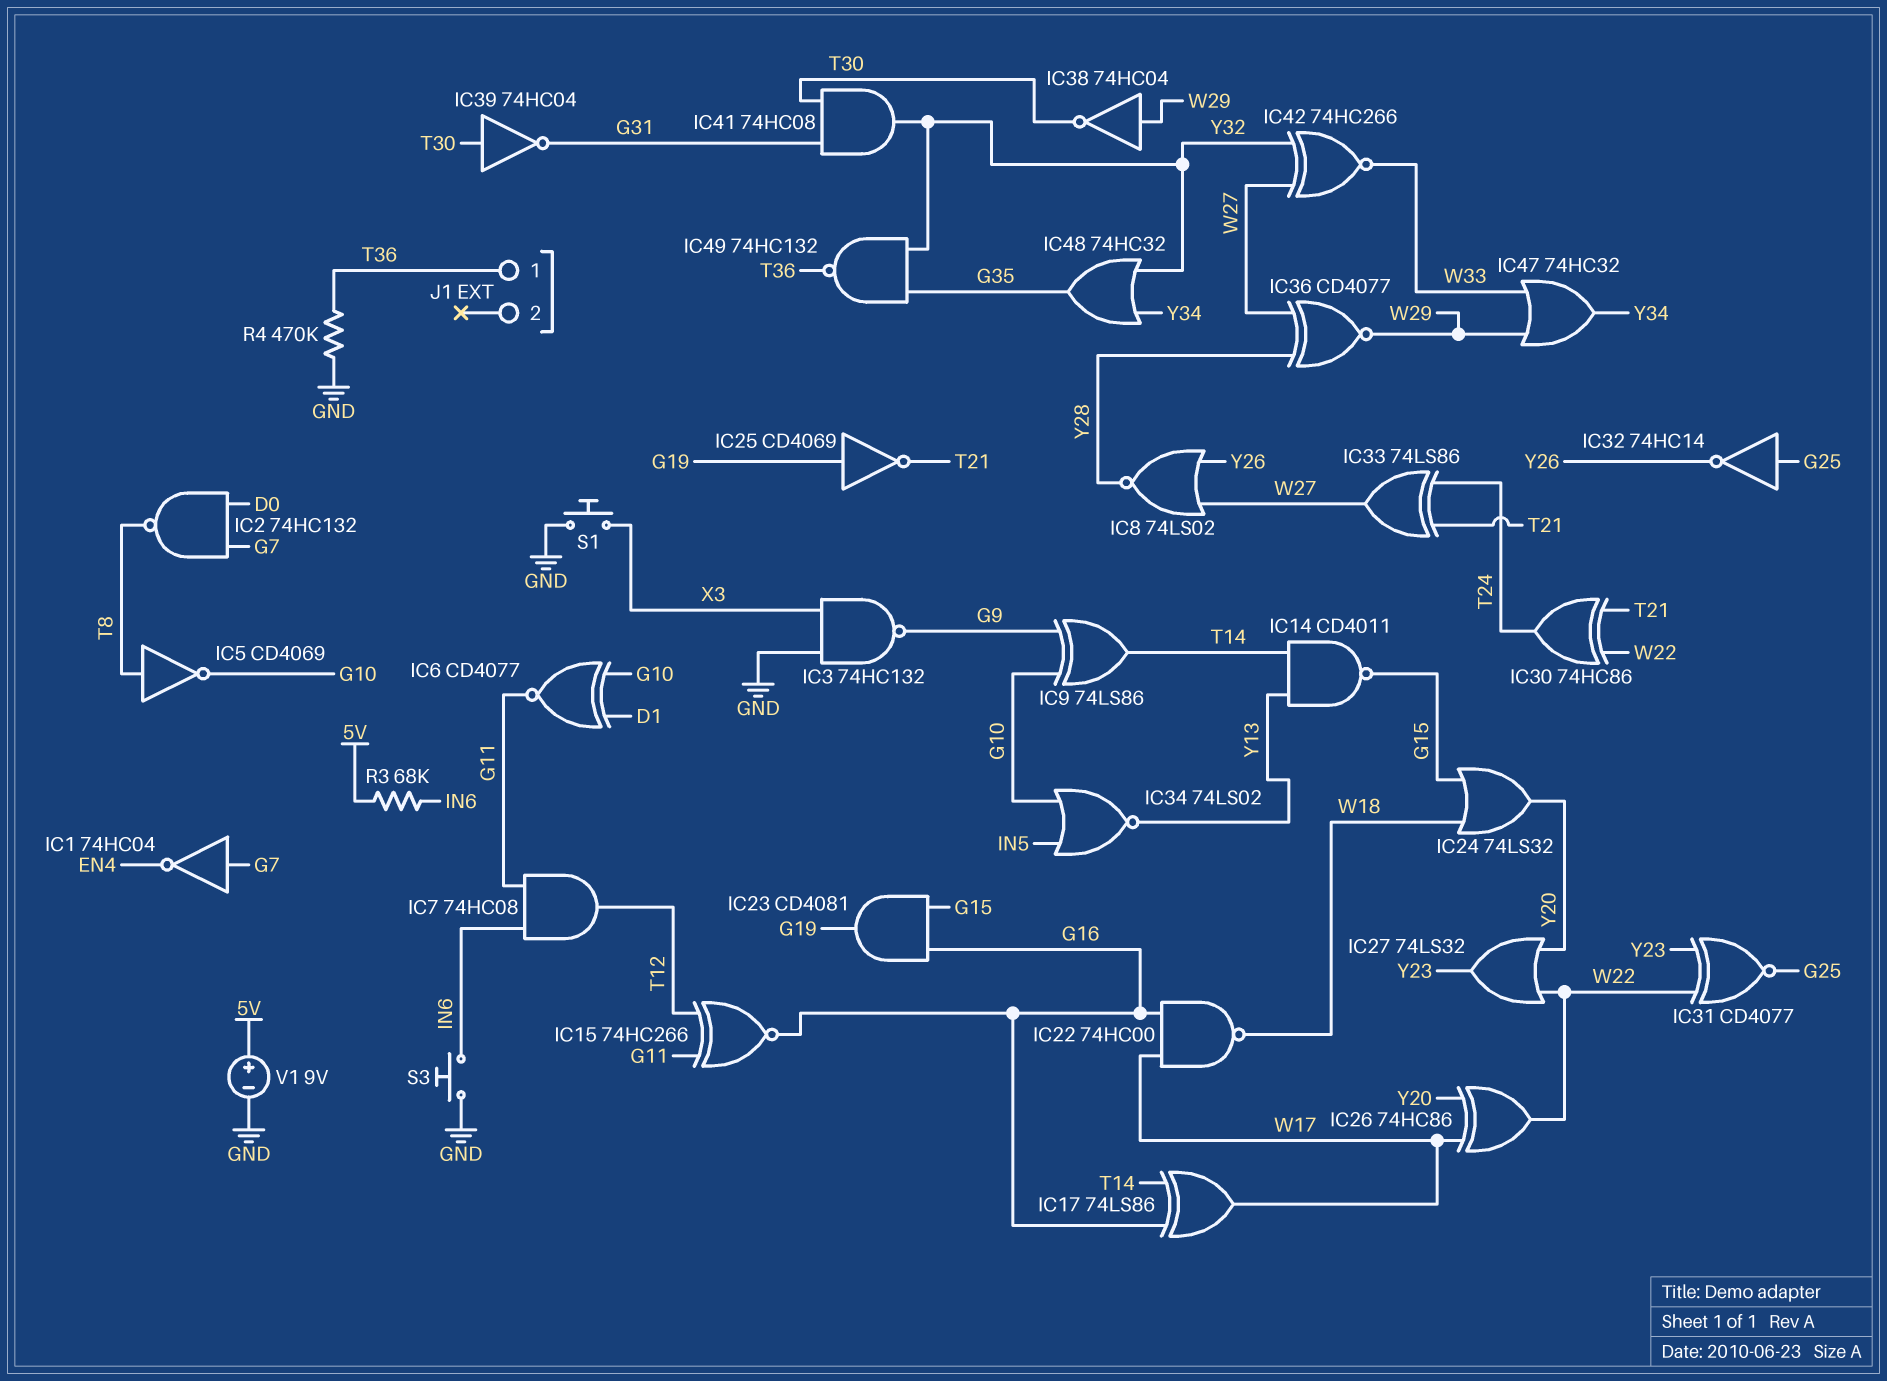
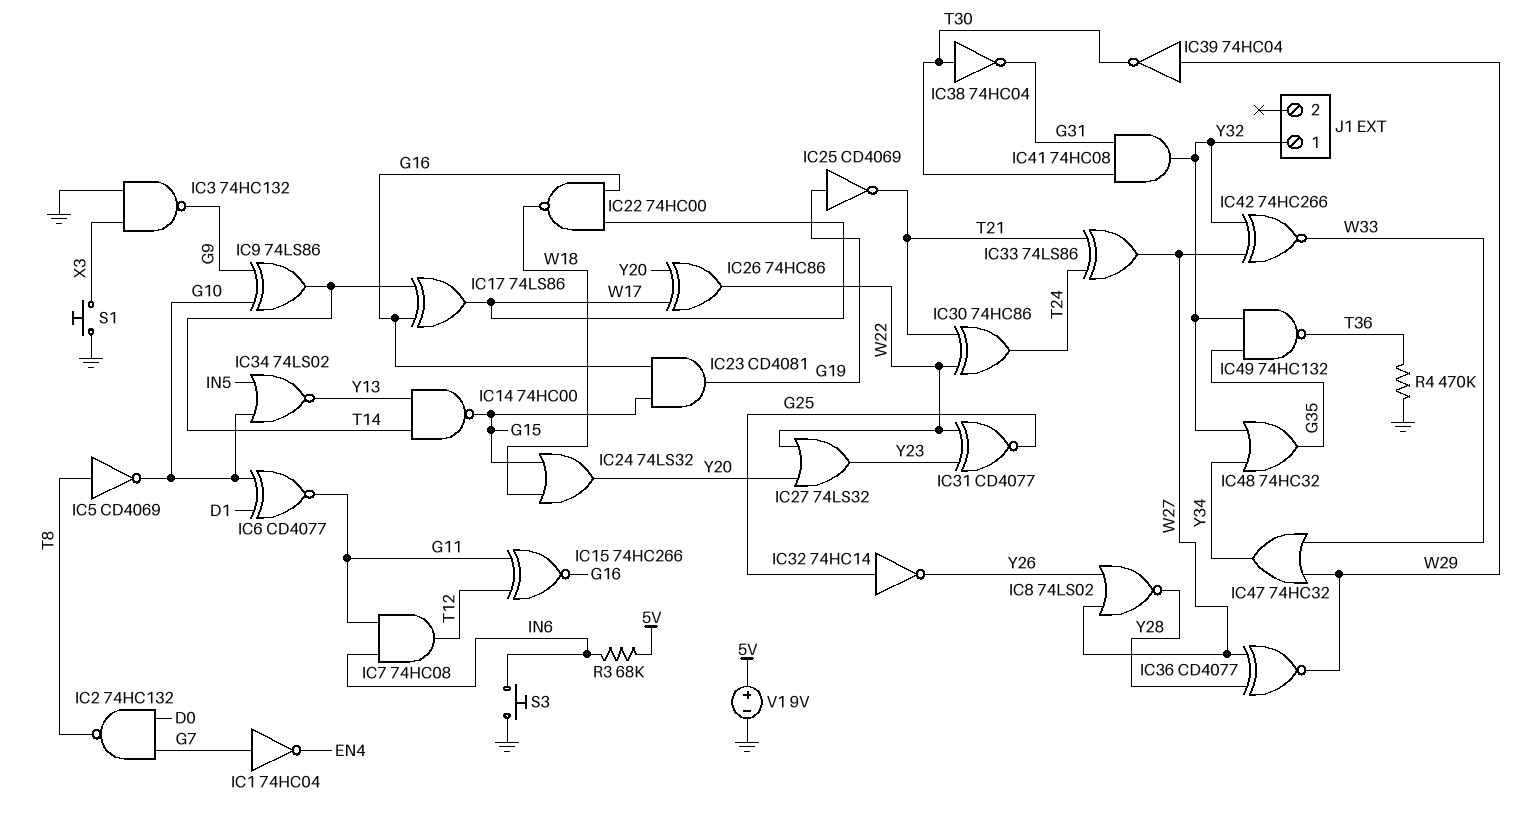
IC14: NAND CD4011 (in T14, in Y13, out G15) -> NAND 74HC00 (in T14, in Y13, out G15)
IC38: NOT 74HC04 (in W29, out T30) -> NOT 74HC04 (in T30, out G31)
IC39: NOT 74HC04 (in T30, out G31) -> NOT 74HC04 (in W29, out T30)
J1 pin 1: T36 -> Y32

